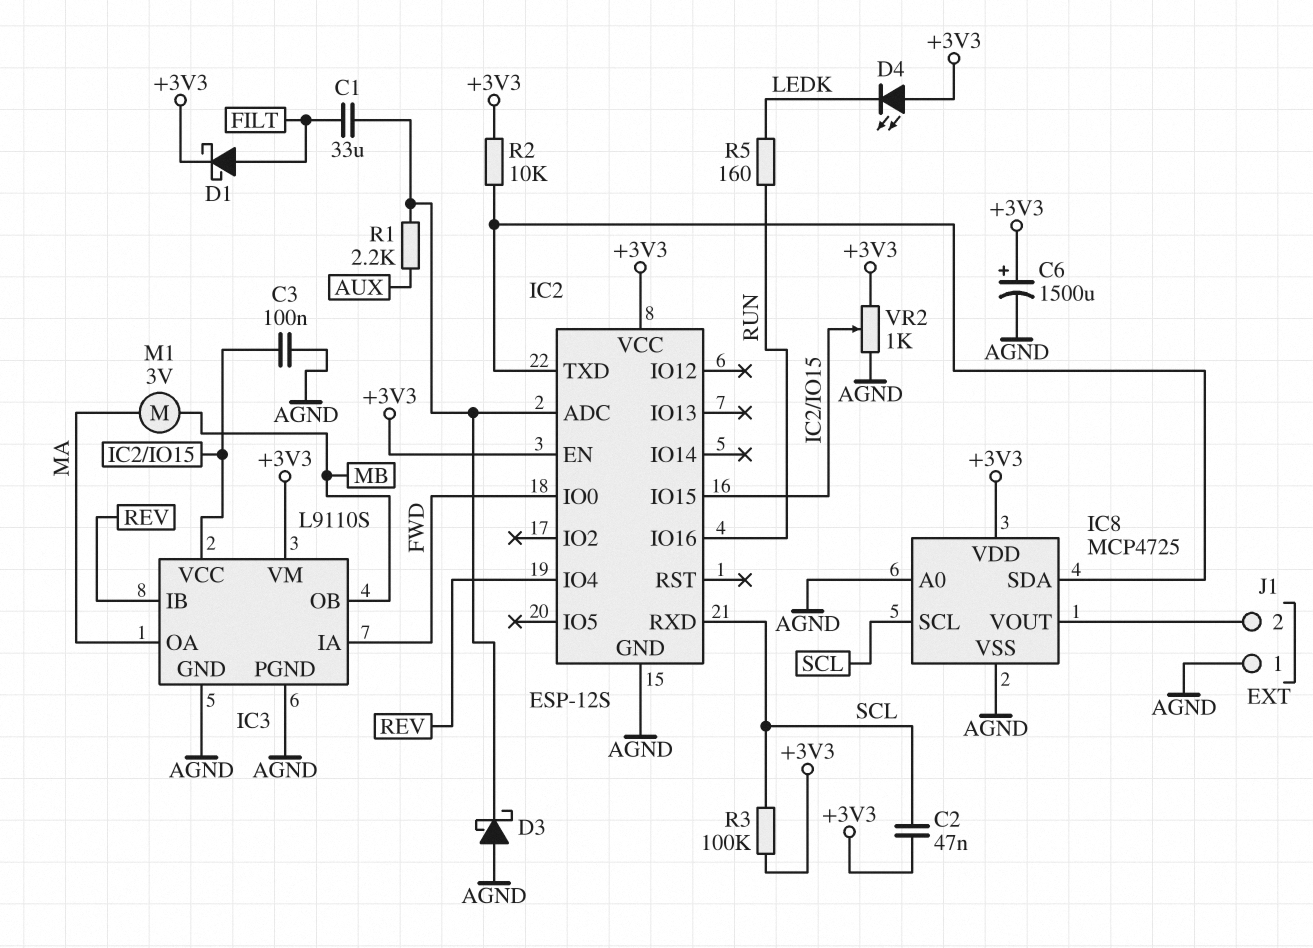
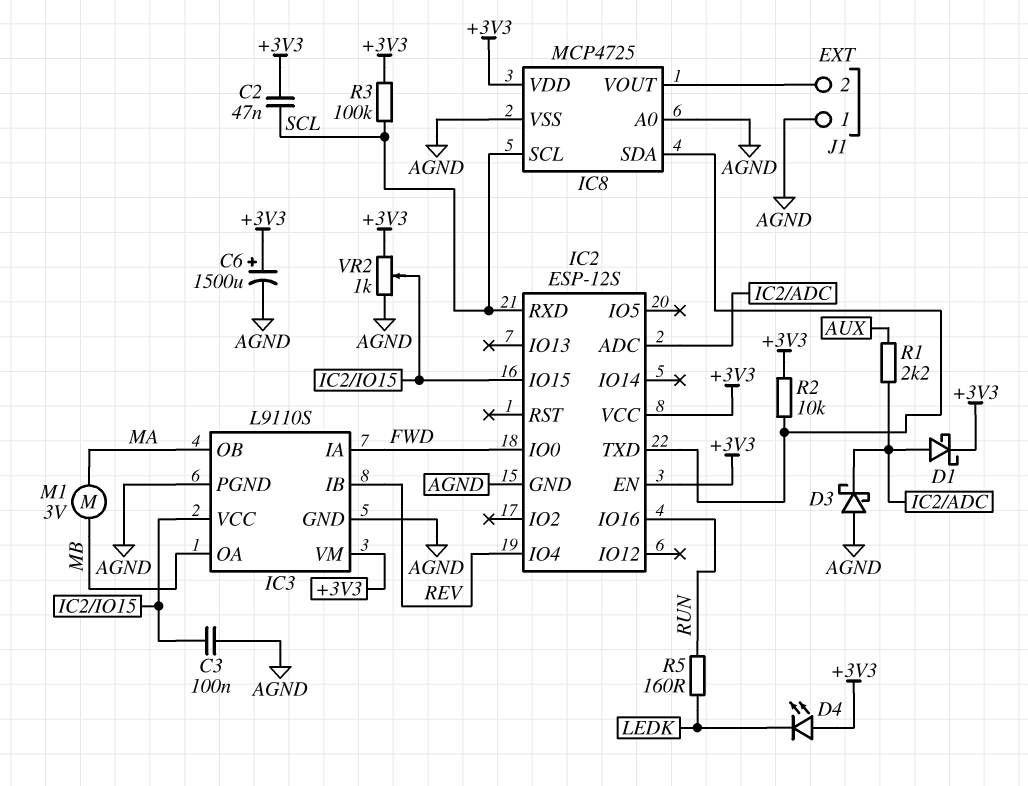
C1: 33uF (FILT, IC2/ADC) -> none
D1: schottky (A FILT, K +3V3) -> schottky (A IC2/ADC, K +3V3)
IC3 pin OA: MA -> MB
IC3 pin OB: MB -> MA

